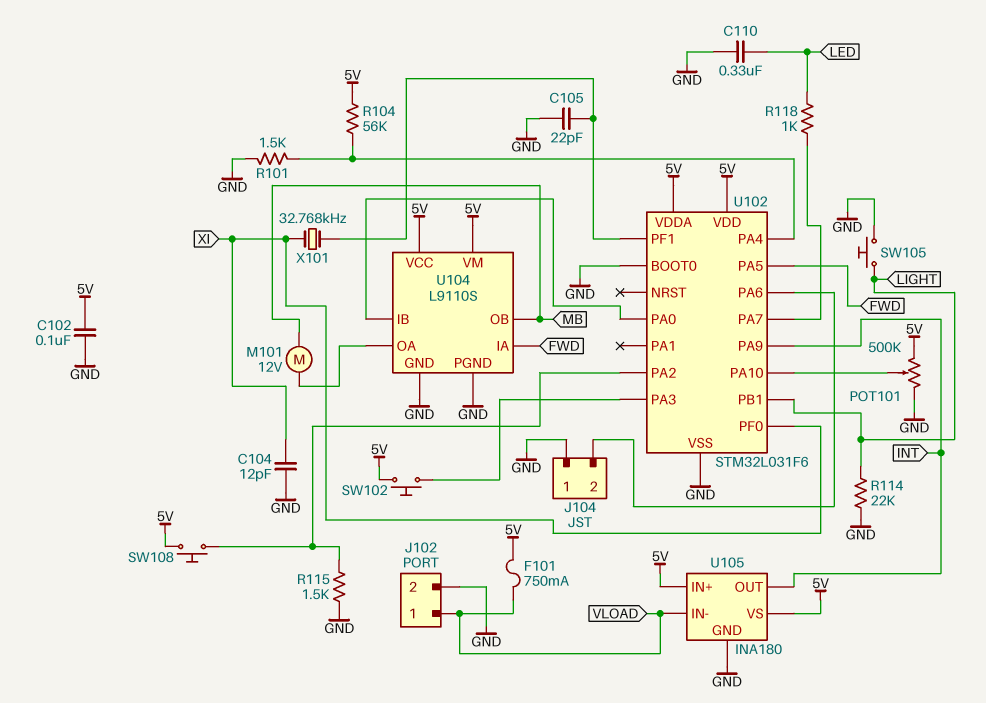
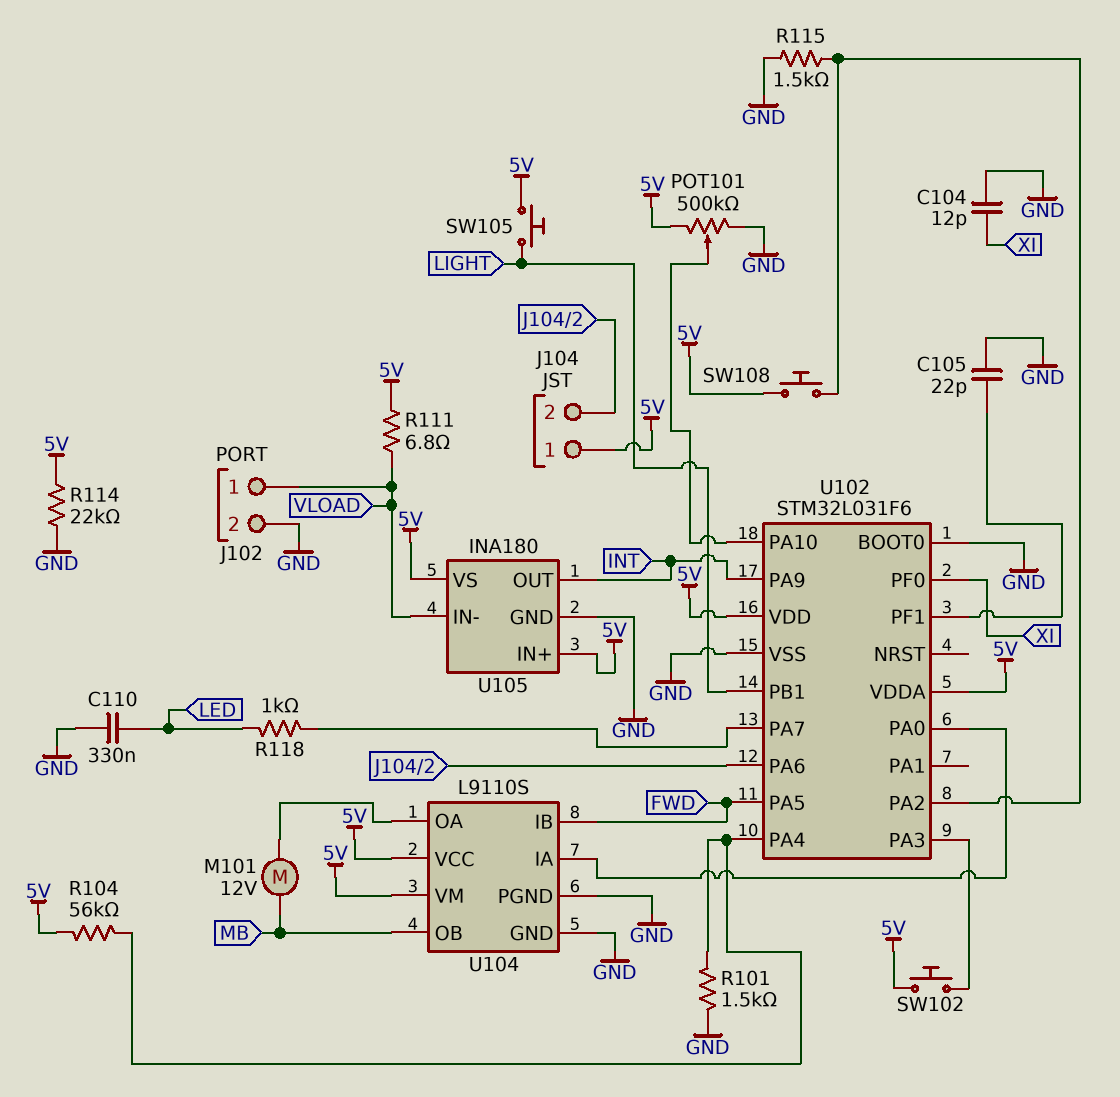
C102: 100nF (5V, GND) -> none
F101: 750mA (5V, VLOAD) -> none
J104 pin 1: GND -> 5V
R111: none -> 6.8 (5V, VLOAD)
R114: 22k (GND, LIGHT) -> 22k (5V, GND)
SW105: button (GND, LIGHT) -> button (5V, LIGHT)
U104 pin IA: FWD -> U102/PA0
U104 pin IB: U102/PA0 -> FWD
X101: 32.768kHz (U102/PF1, XI) -> none

